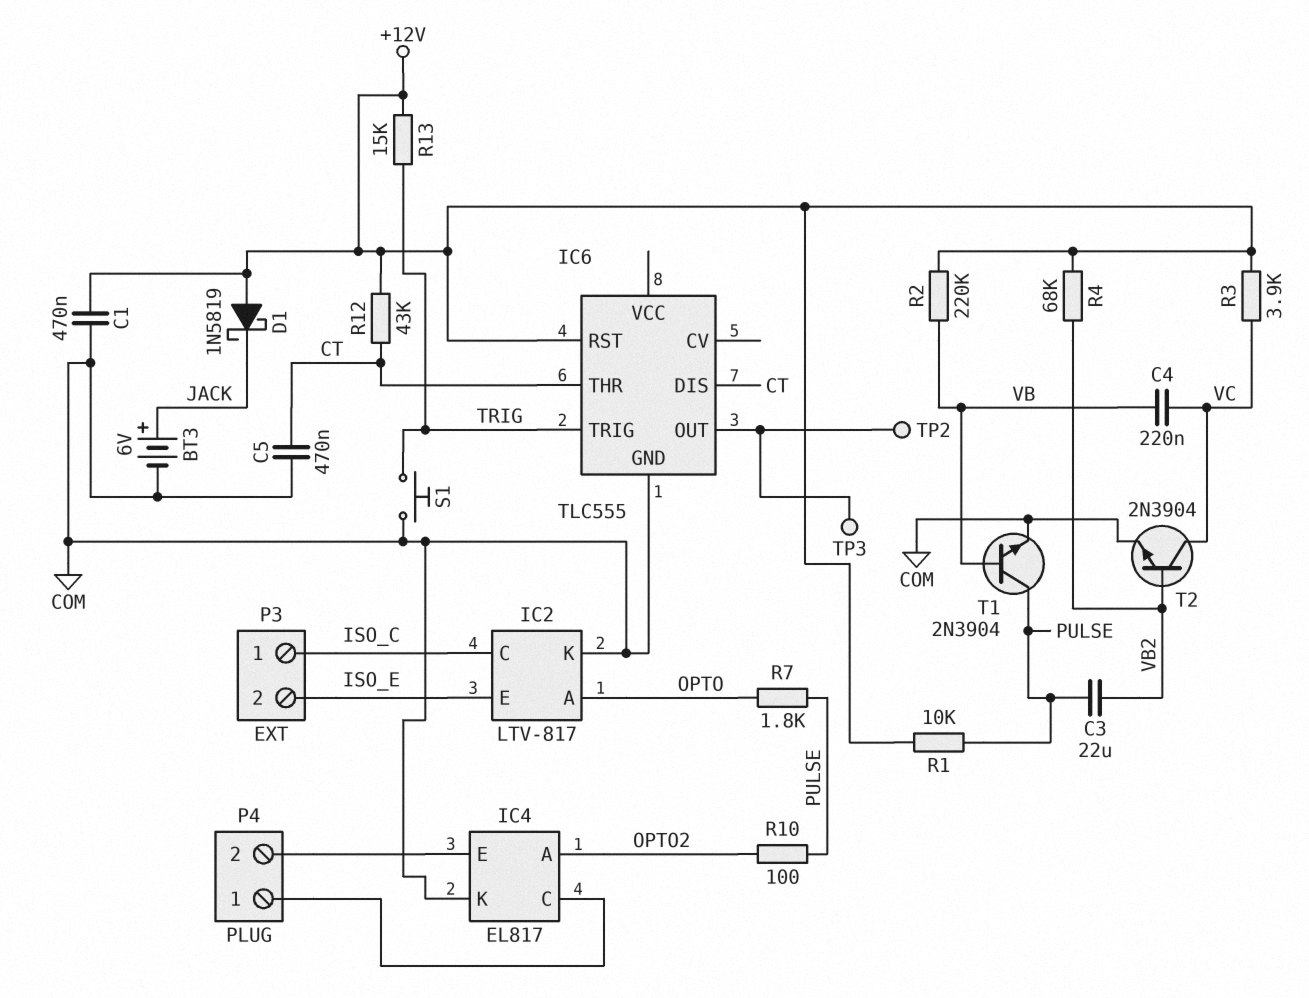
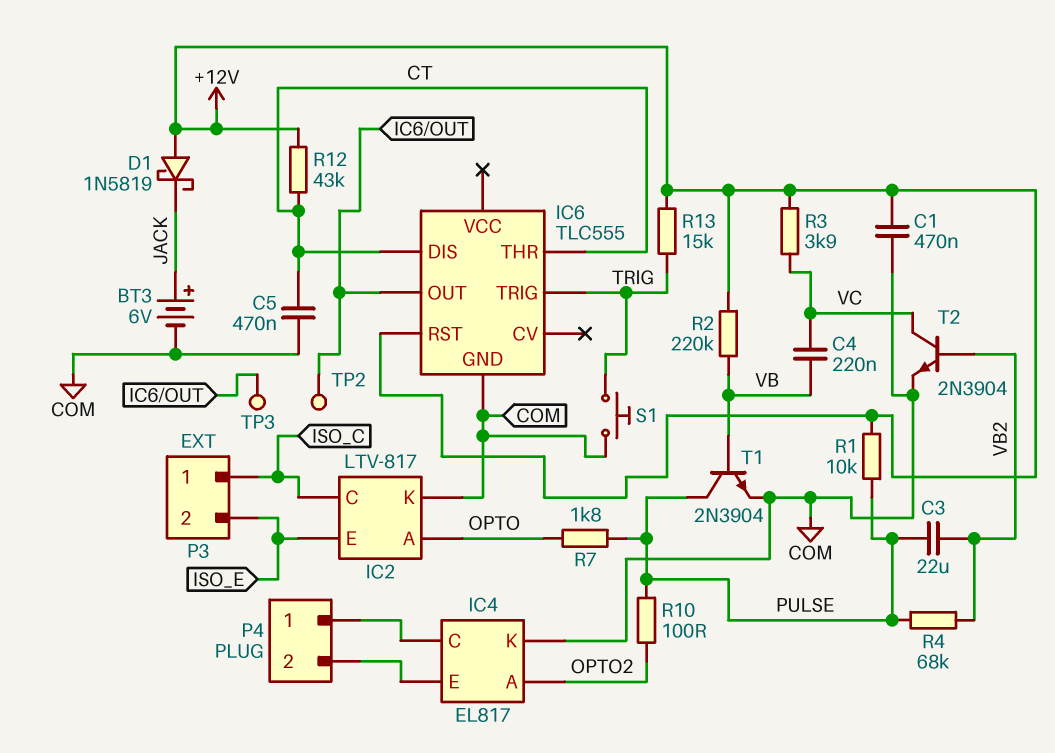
R4: 68k (+12V, VB2) -> 68k (PULSE, VB2)

